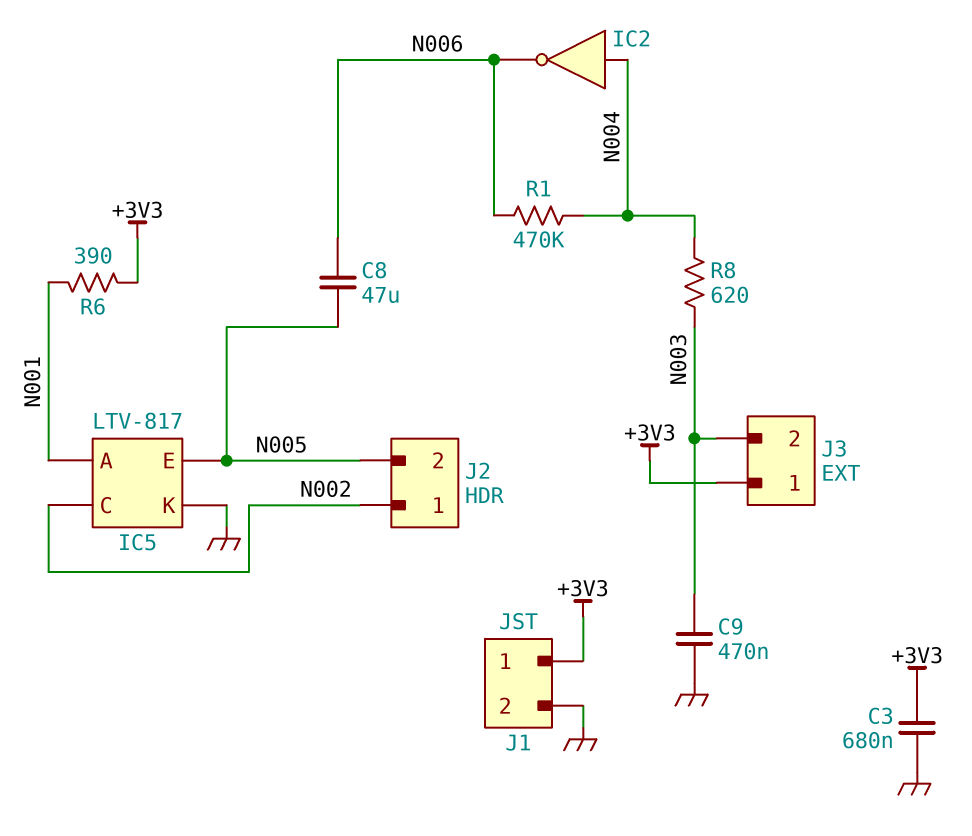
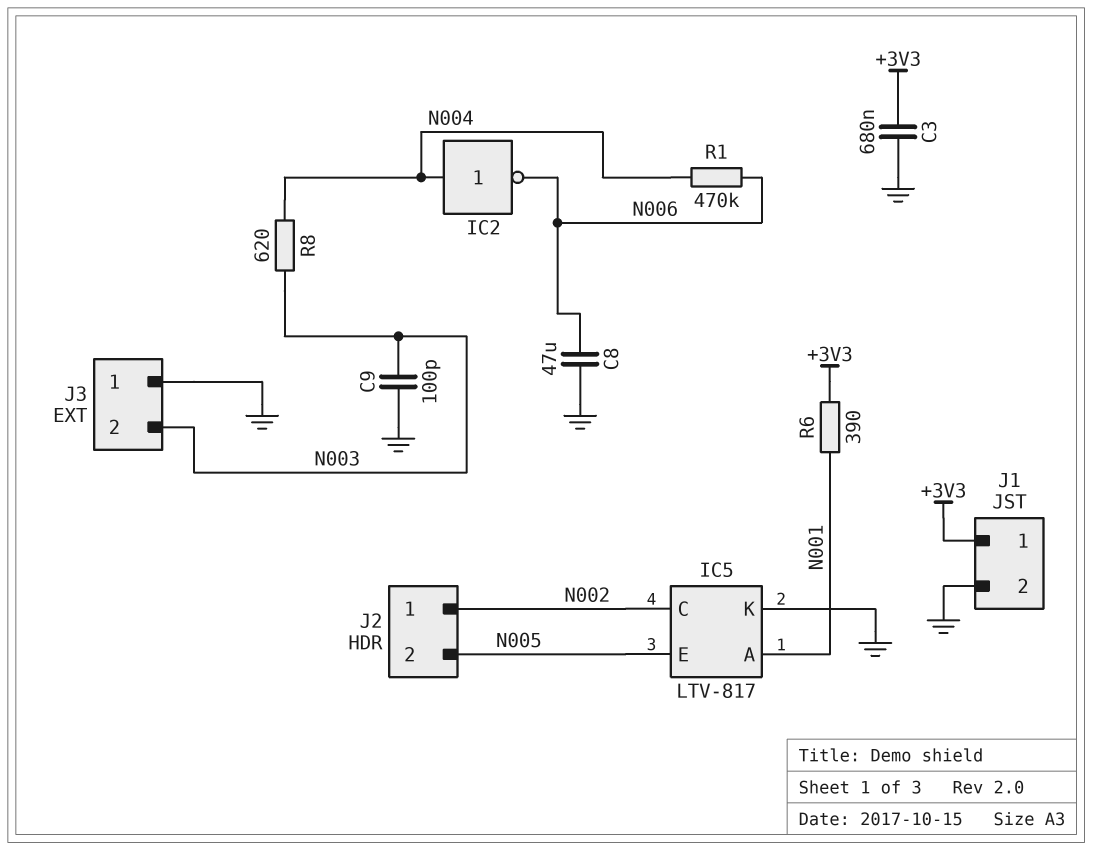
C8: 47uF (N005, N006) -> 47uF (GND, N006)
C9: 470nF (GND, N003) -> 100pF (GND, N003)
J3 pin 1: +3V3 -> GND

